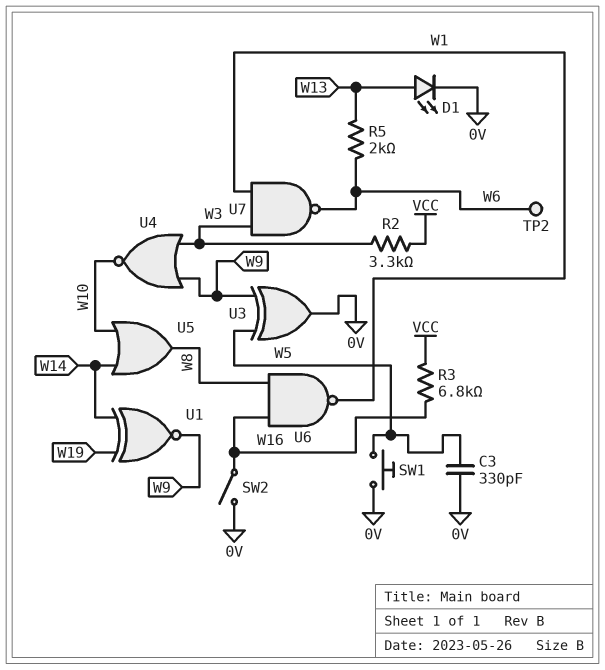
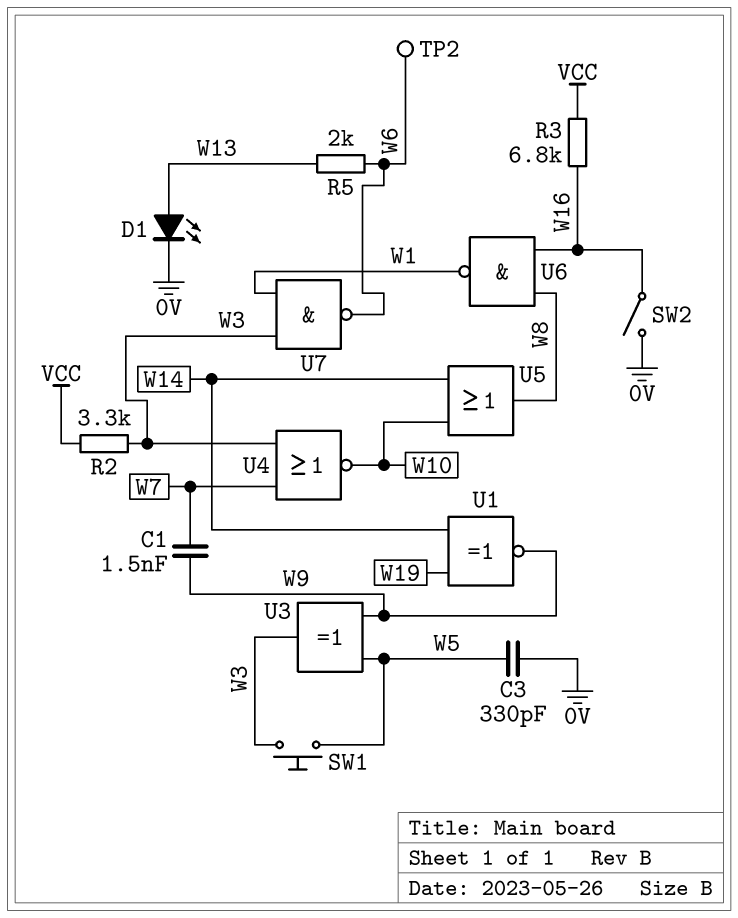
C1: none -> 1.5nF (W7, W9)
SW1: button (0V, W5) -> button (W3, W5)
U3: XOR (in W5, in W9, out 0V) -> XOR (in W5, in W9, out W3)
U4: NOR (in W3, in W9, out W10) -> NOR (in W3, in W7, out W10)

